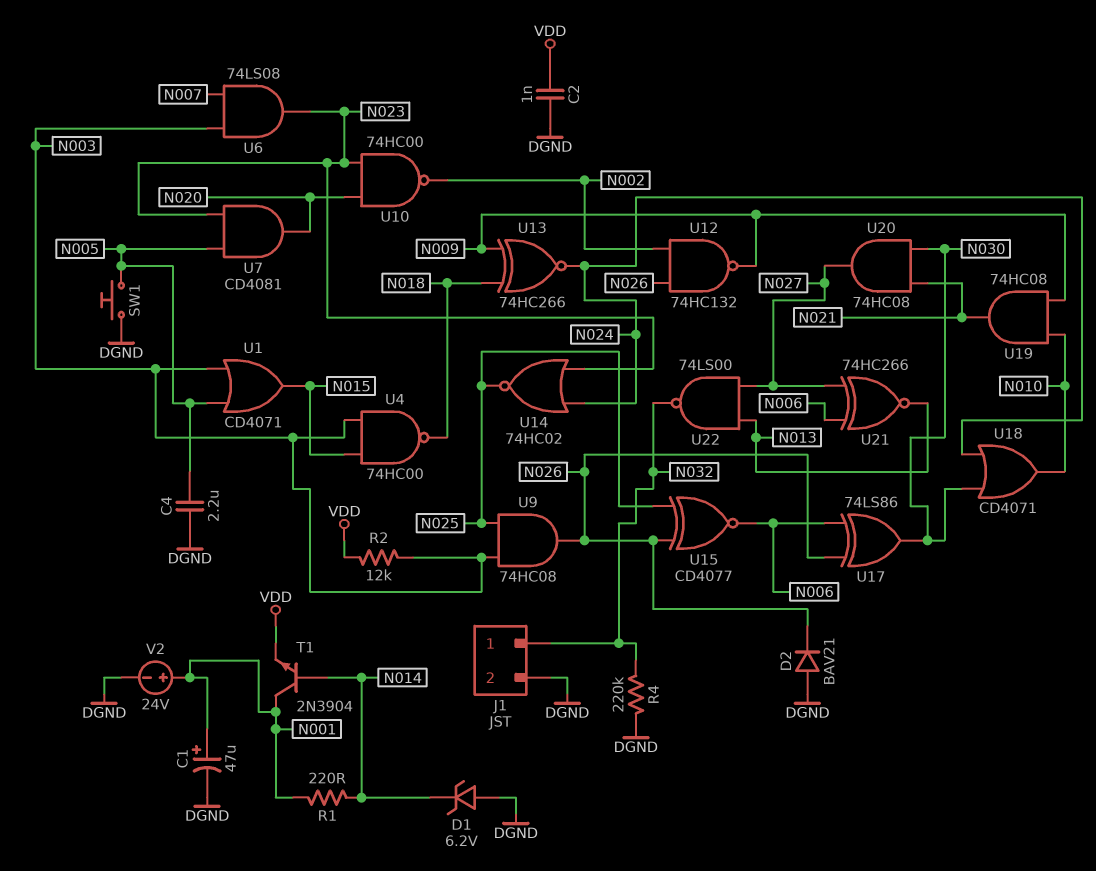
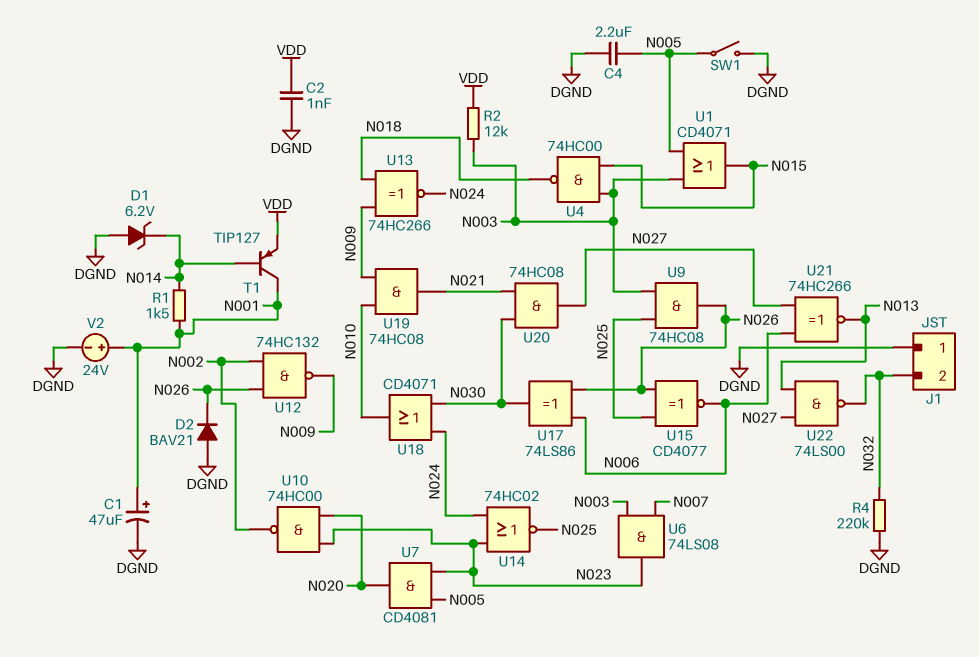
J1 pin 1: N032 -> DGND
J1 pin 2: DGND -> N032
R1: 220 (N001, N014) -> 1.5k (N001, N014)
SW1: button (DGND, N005) -> switch (DGND, N005)
T1: NPN 2N3904 (B N014, C N001, E VDD) -> PNP TIP127 (B N014, C N001, E VDD)

